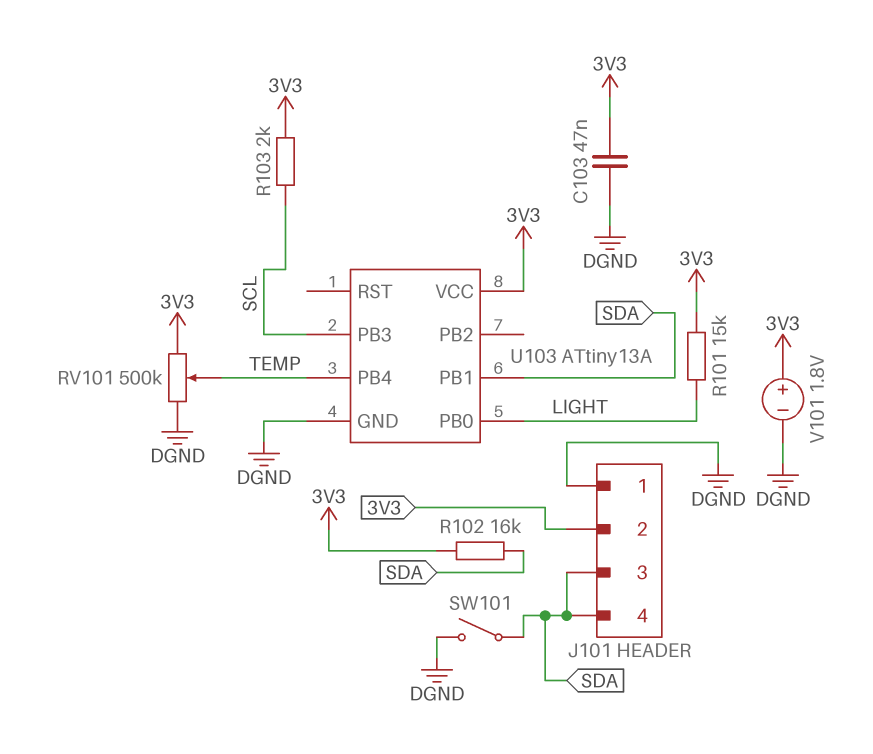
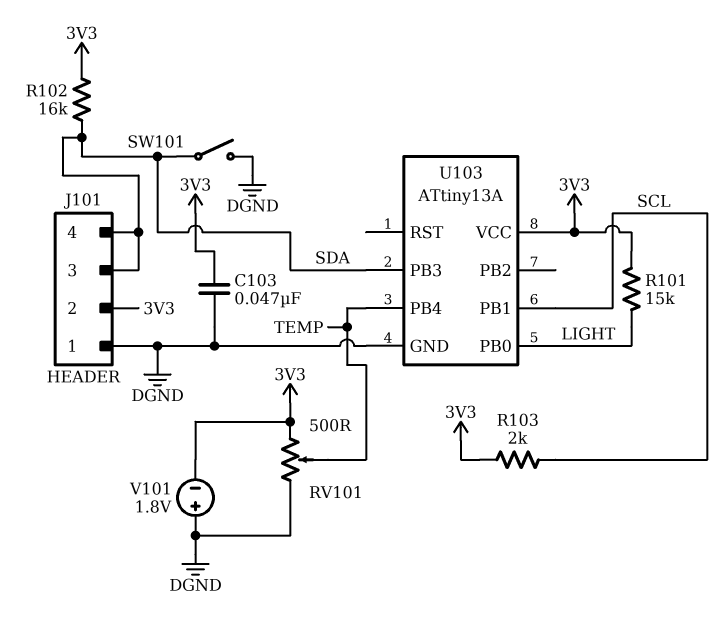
RV101: 500k (3V3, DGND, wiper TEMP) -> 500 (3V3, DGND, wiper TEMP)
U103 pin PB1: SDA -> SCL
U103 pin PB3: SCL -> SDA
V101: 1.8V (plus 3V3, minus DGND) -> 1.8V (plus DGND, minus 3V3)

